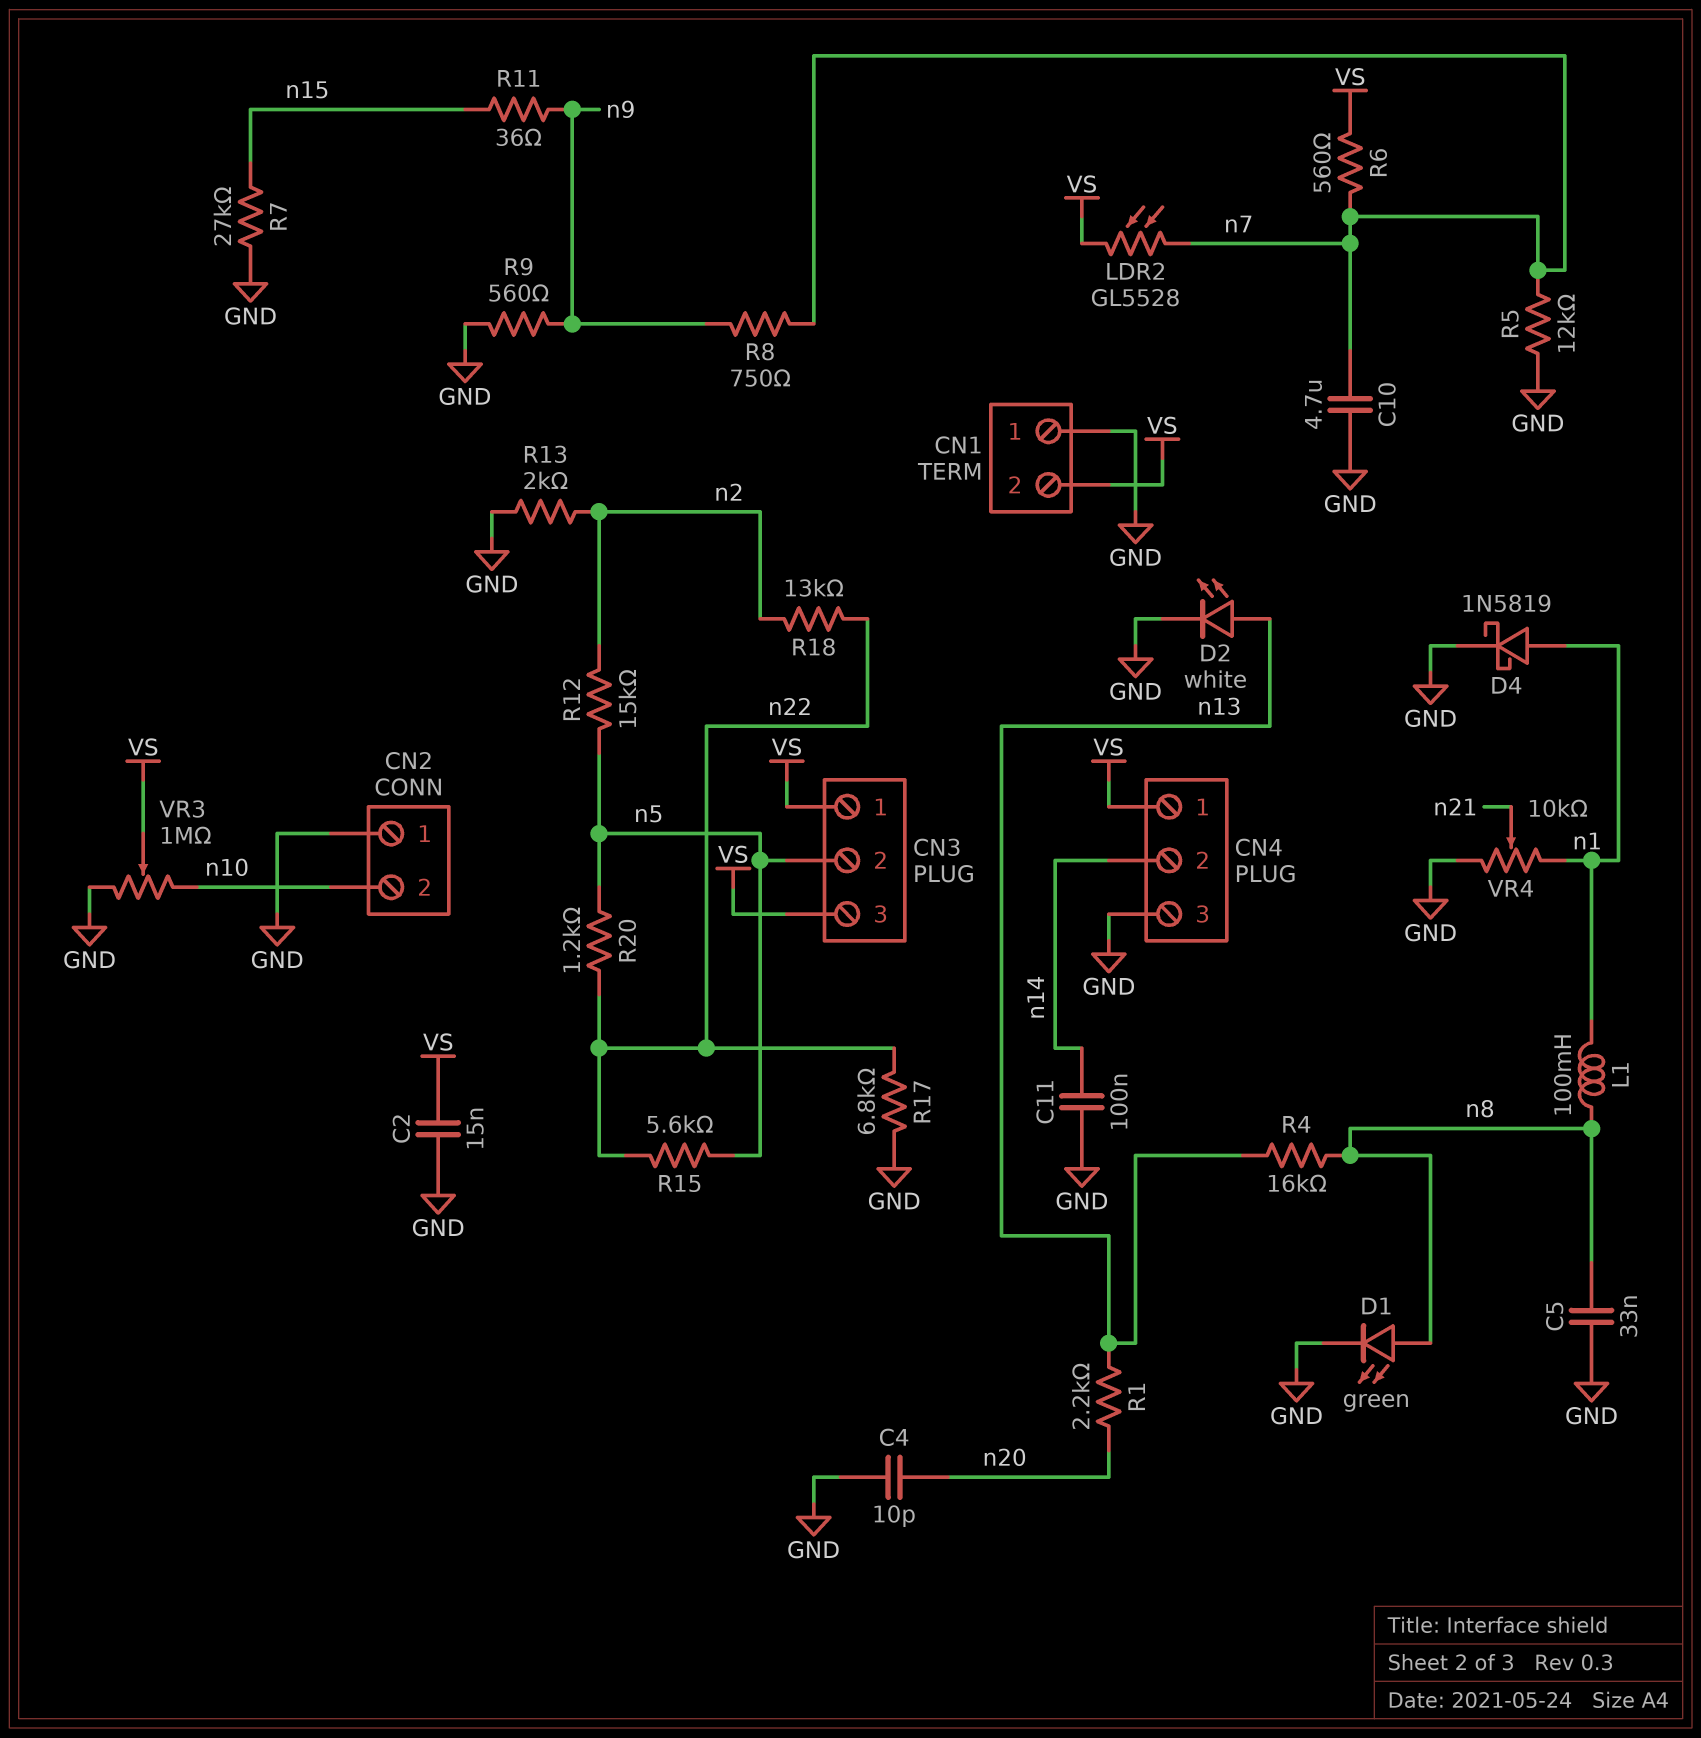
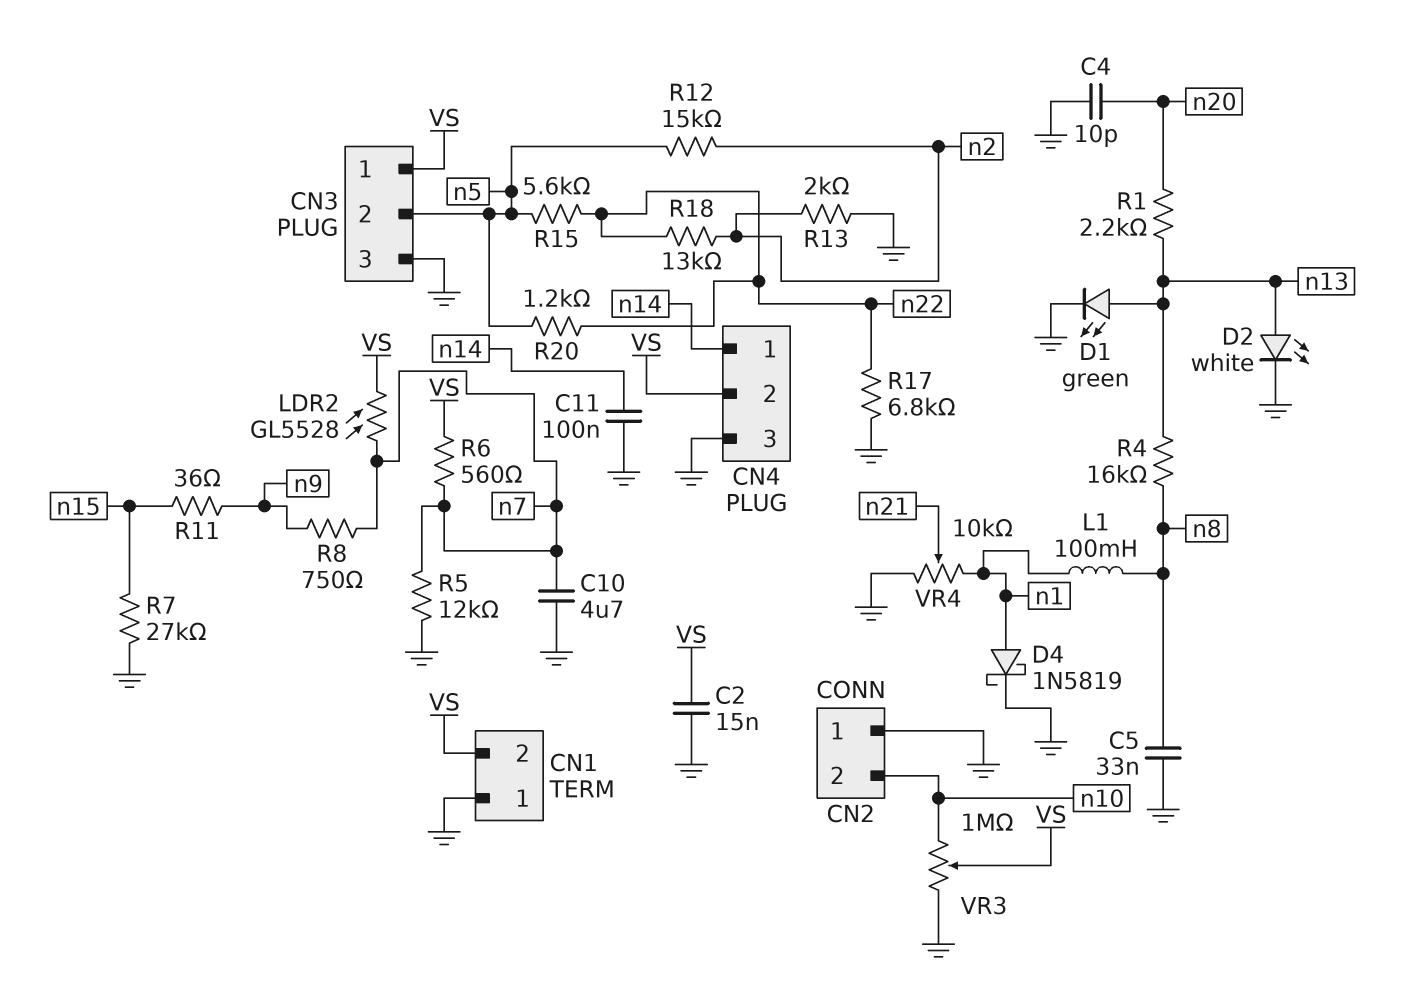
CN3 pin 3: VS -> GND
CN4 pin 1: VS -> n14
CN4 pin 2: n14 -> VS
D1: LED green (A n8, K GND) -> LED green (A n13, K GND)
R9: 560 (GND, n9) -> none

